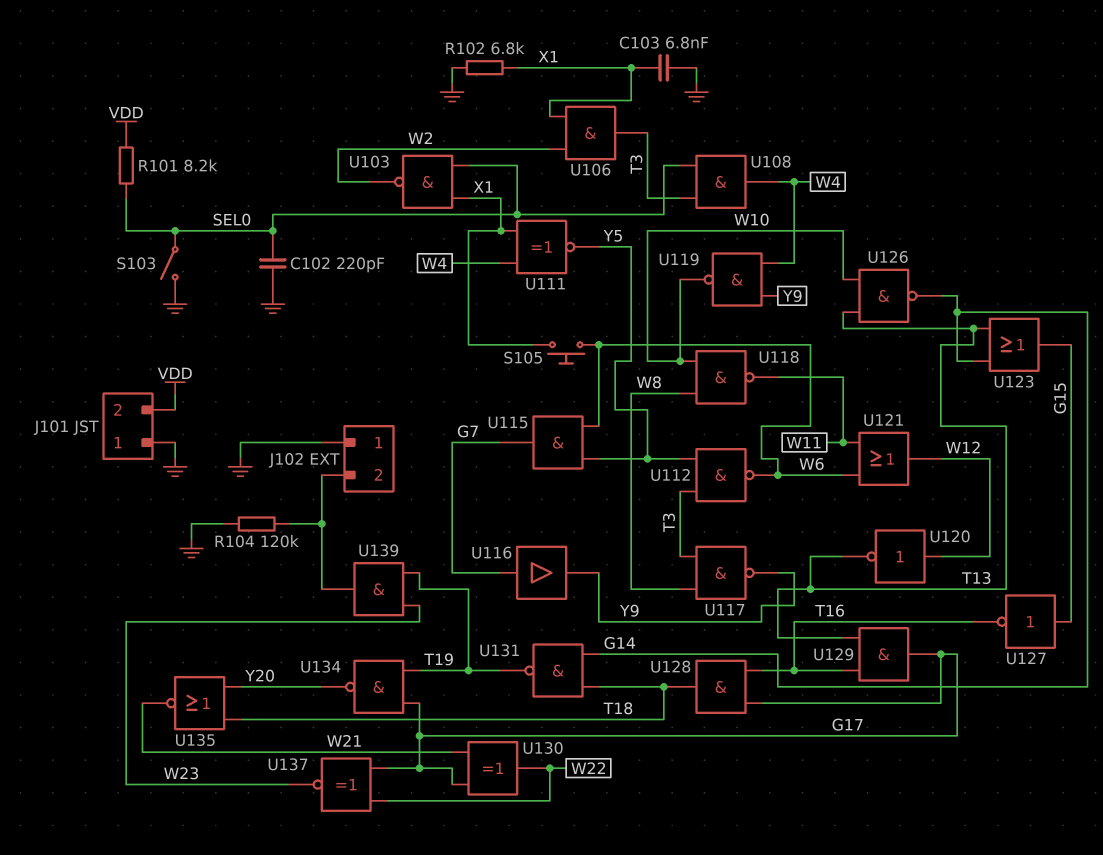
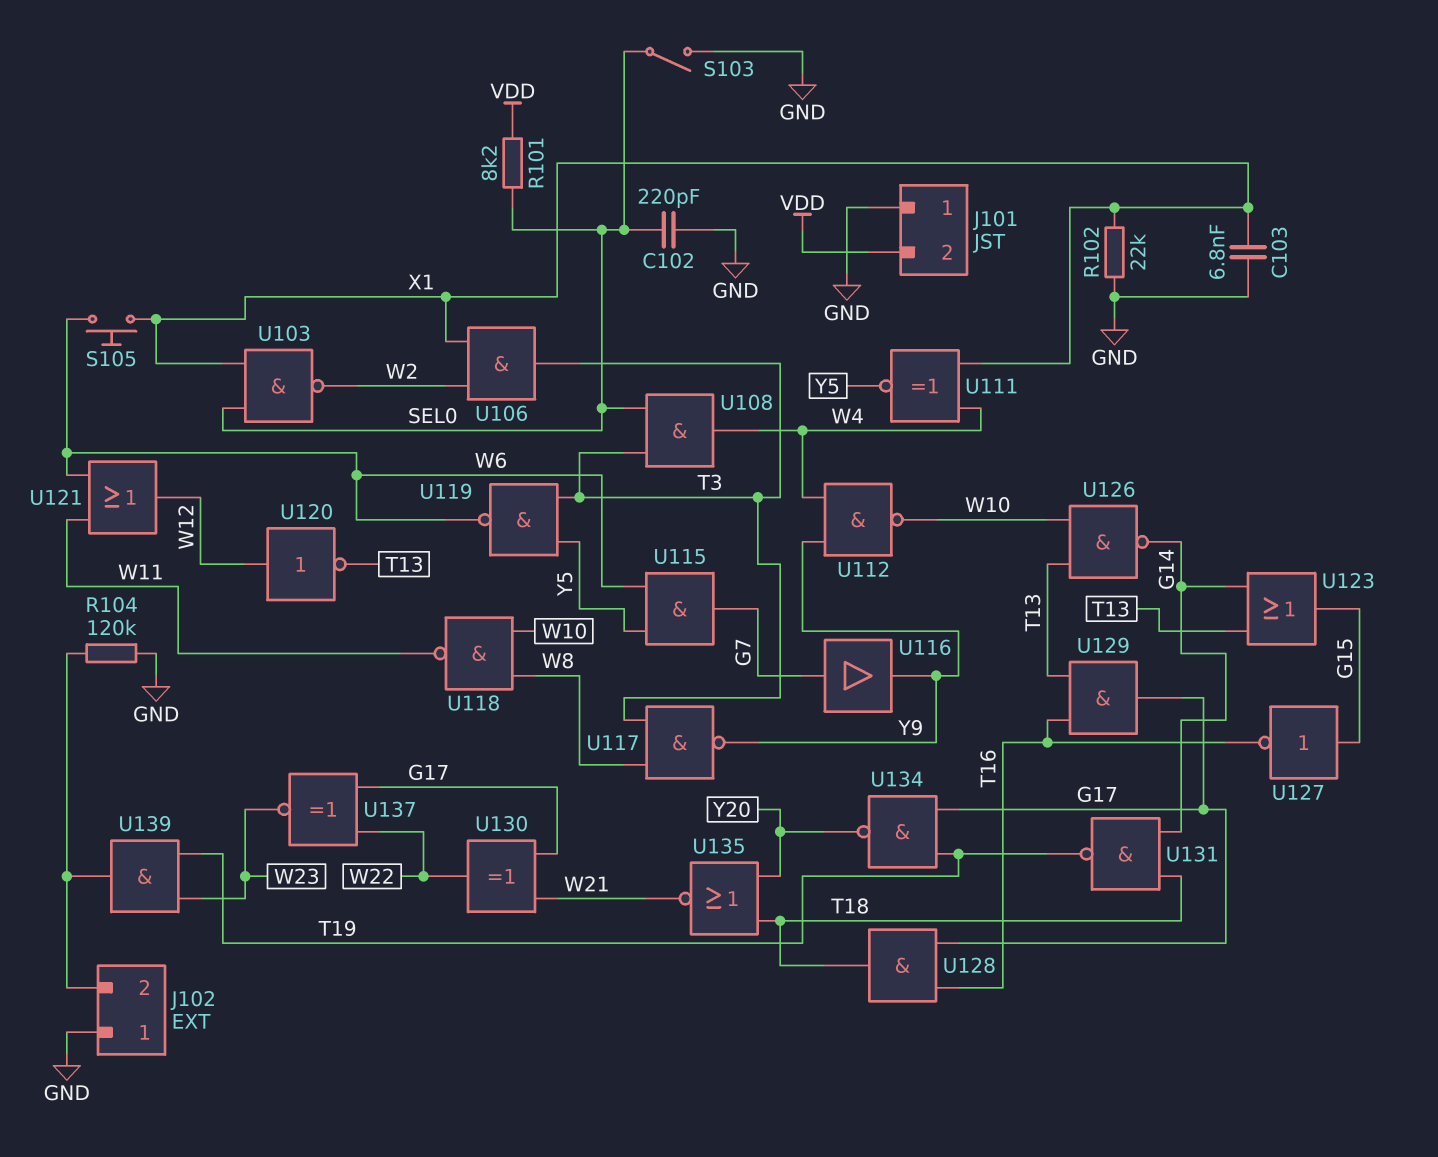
R102: 6.8k (GND, X1) -> 22k (GND, X1)
U112: NAND (in T3, in Y5, out W6) -> NAND (in W4, in Y9, out W10)
U119: NAND (in W4, in Y9, out W10) -> NAND (in T3, in Y5, out W6)

